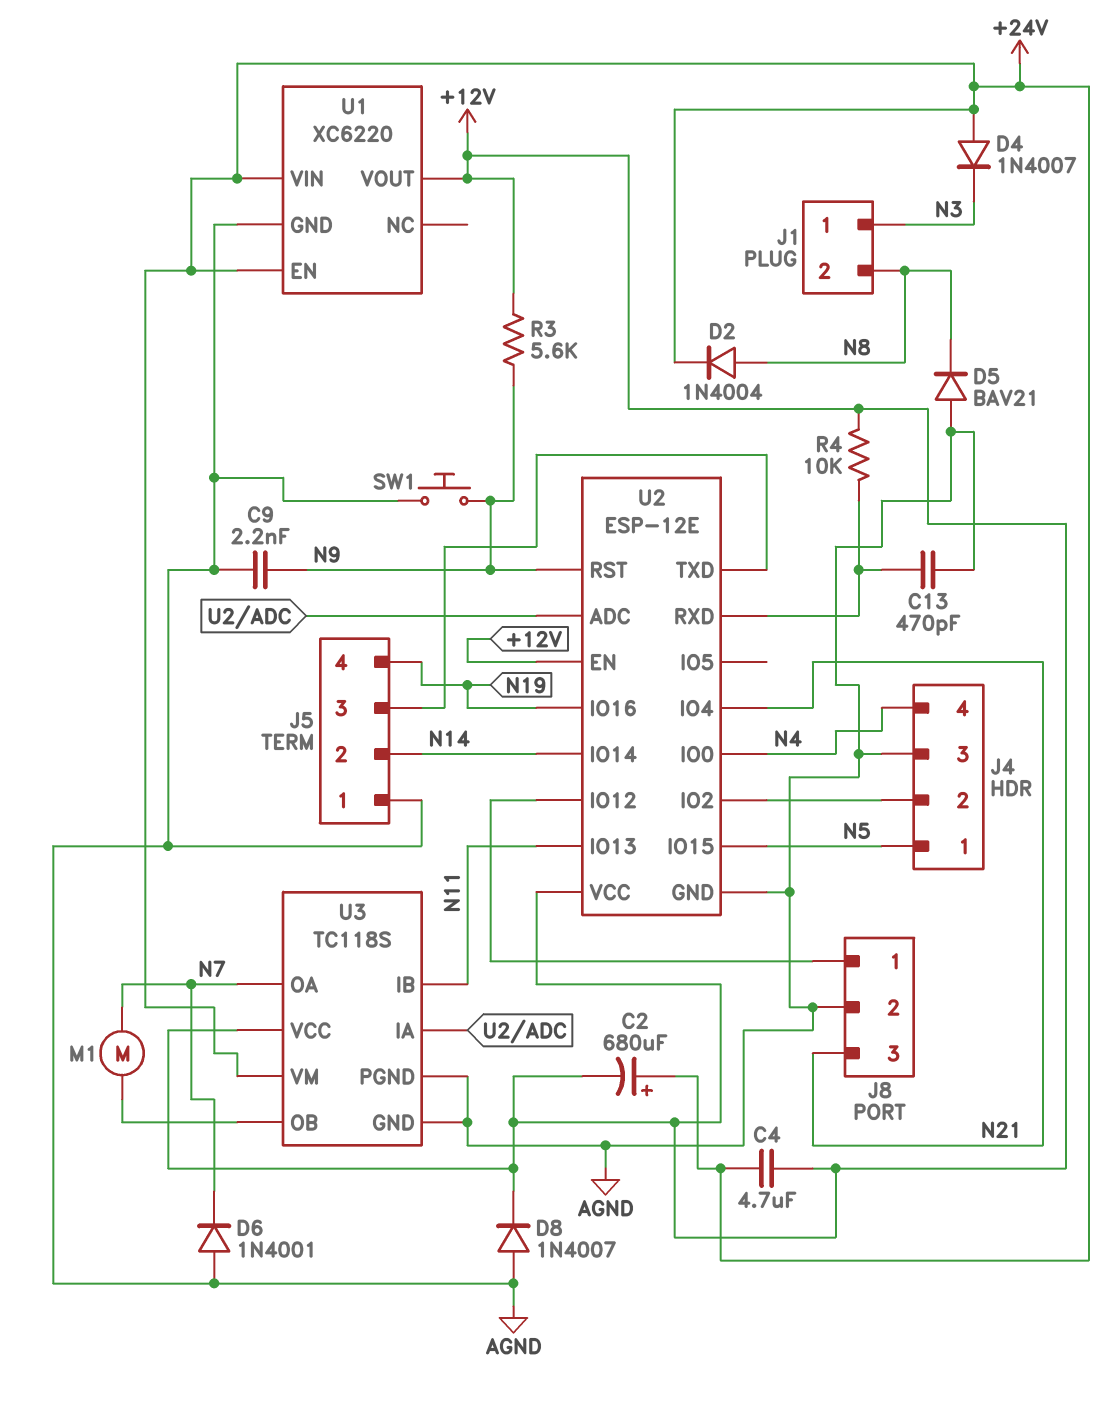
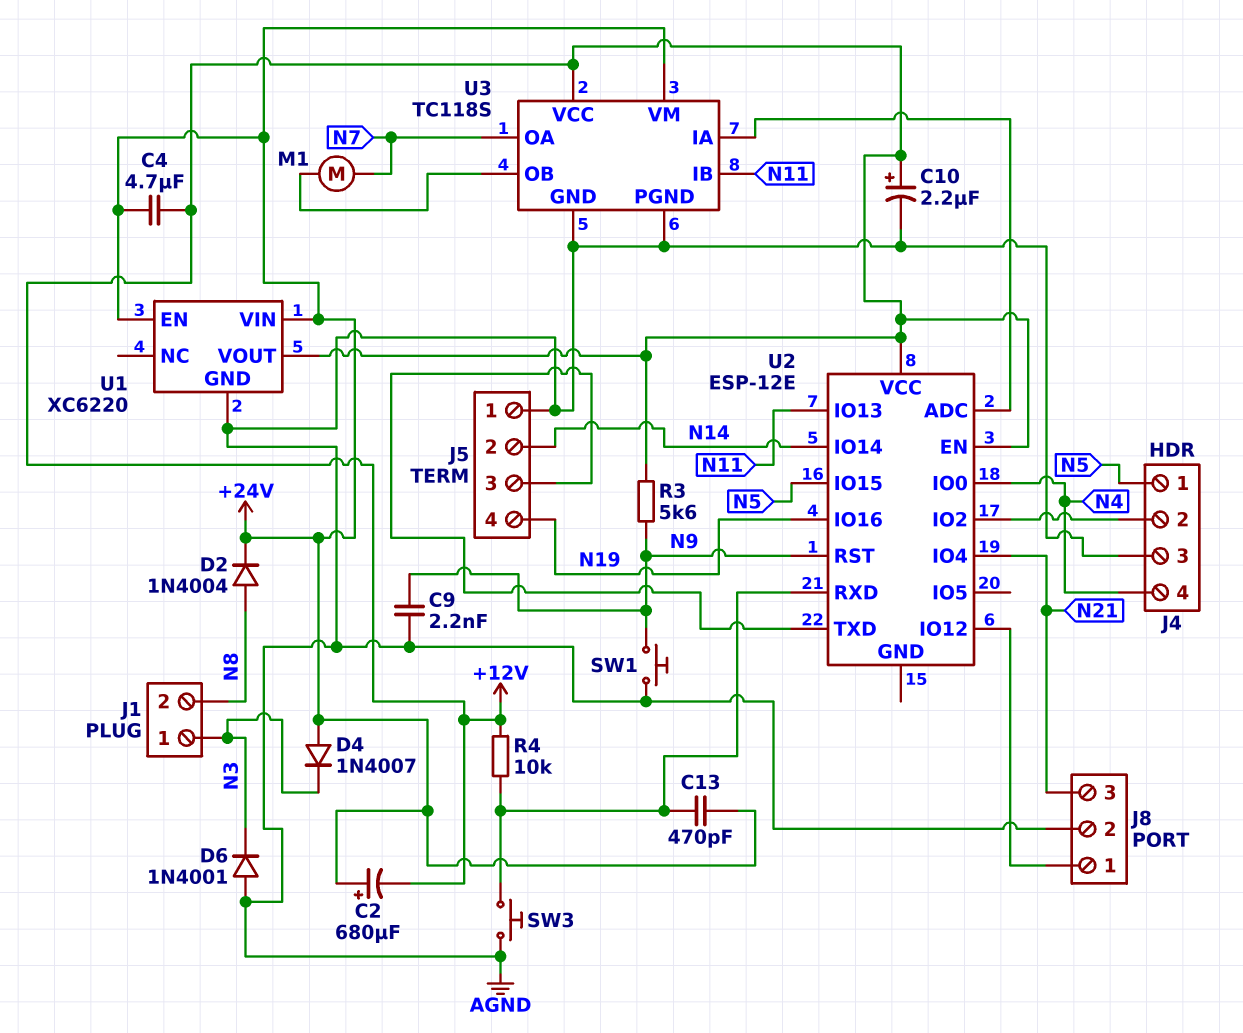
C10: none -> 2.2uF (plus +12V, minus AGND)
C13: 470pF (AGND, U2/RXD) -> 470pF (+24V, U2/RXD)
D5: diode BAV21 (A AGND, K N8) -> none
D6: diode 1N4001 (A AGND, K N7) -> diode 1N4001 (A AGND, K N3)
D8: diode 1N4007 (A AGND, K +12V) -> none
SW3: none -> button (AGND, U2/RXD)
U2 pin GND: AGND -> none

